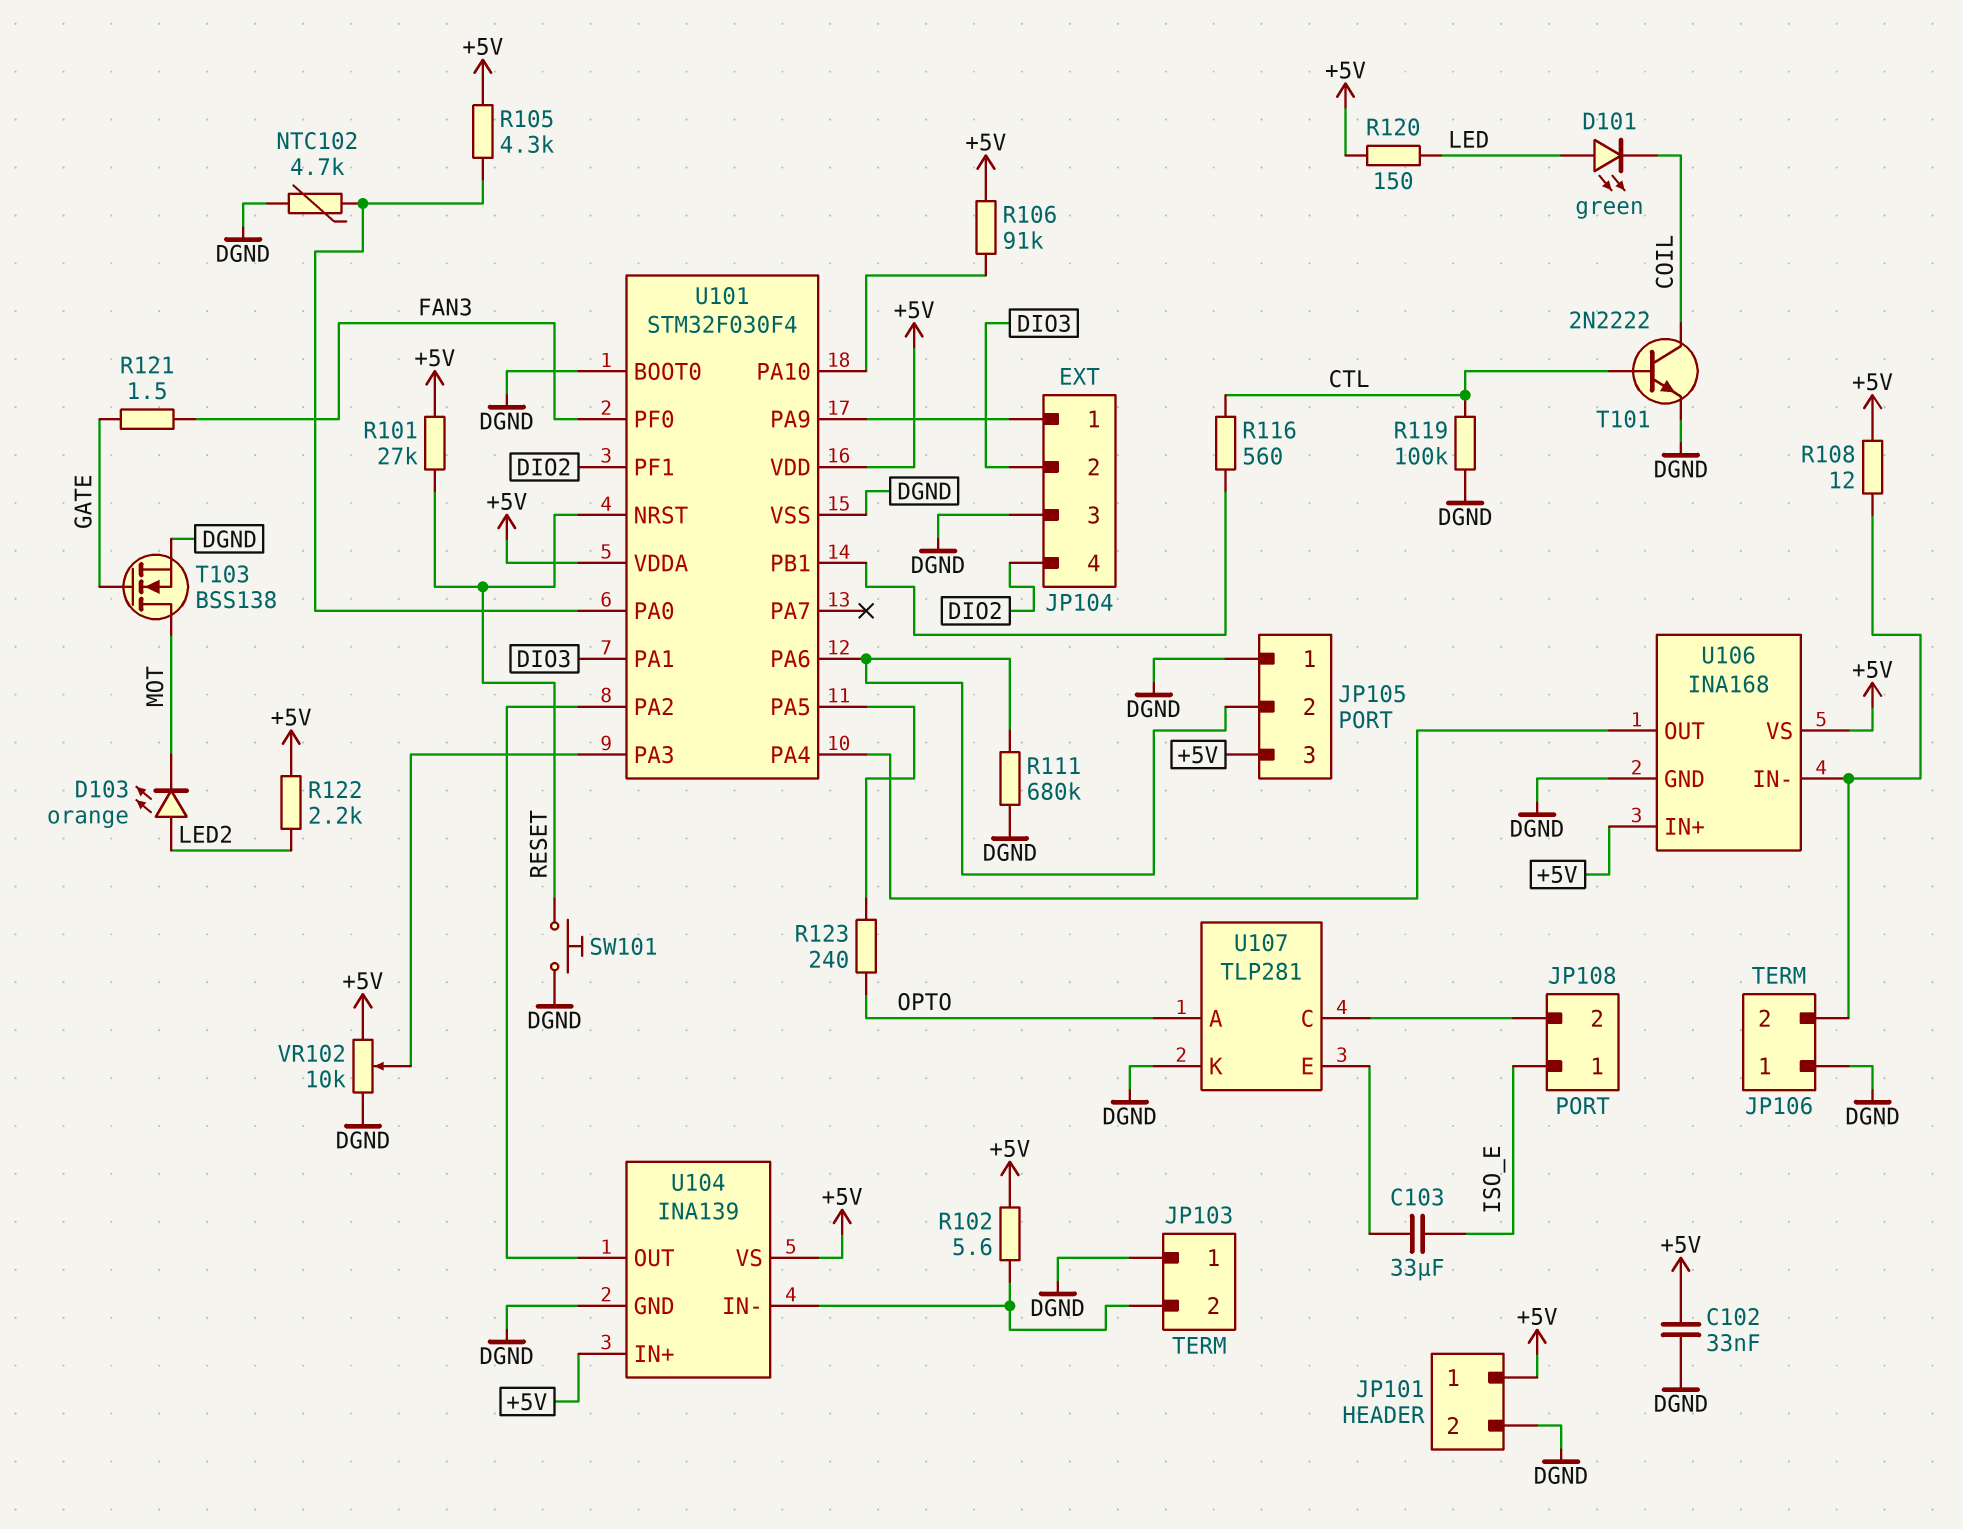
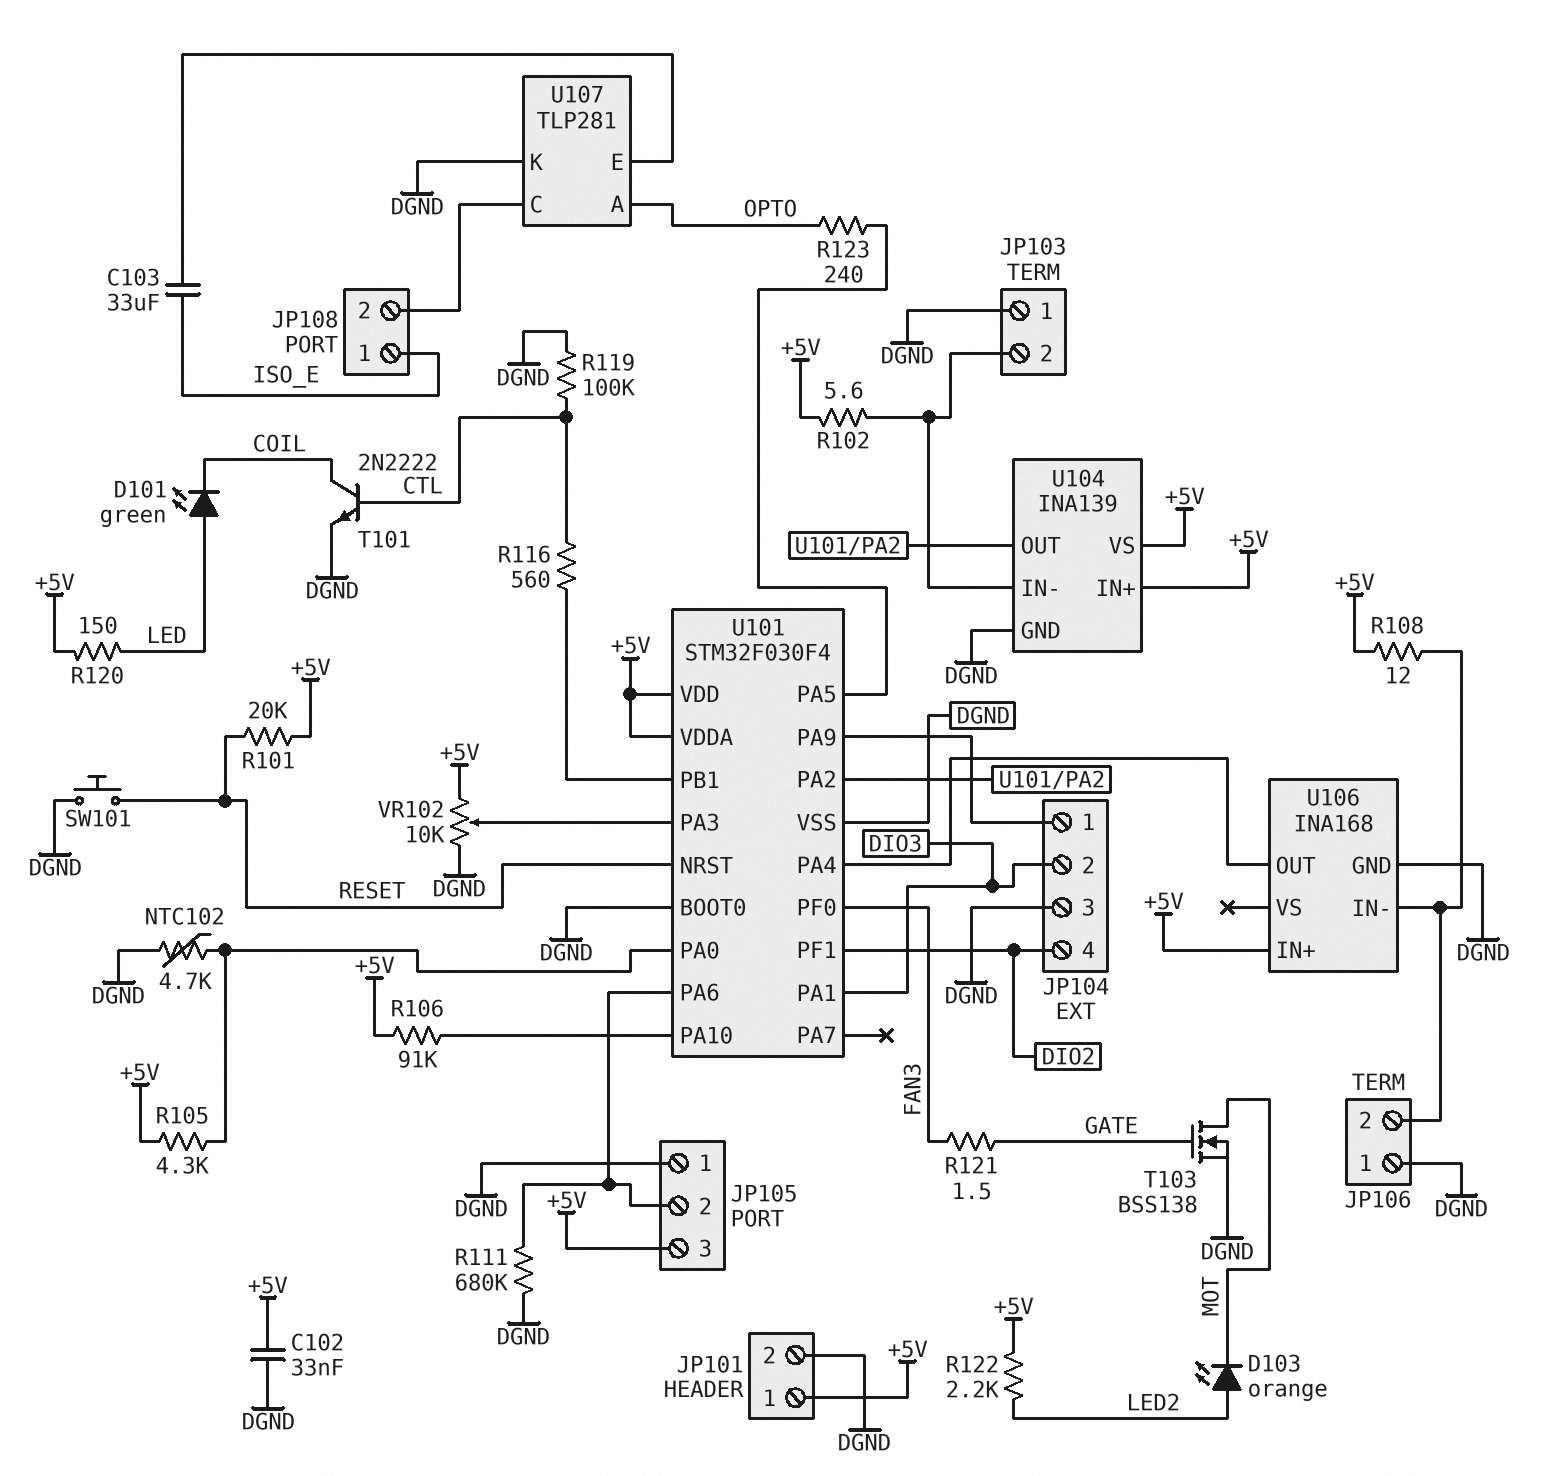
R101: 27k (+5V, RESET) -> 20k (+5V, RESET)
U106 pin VS: +5V -> none

